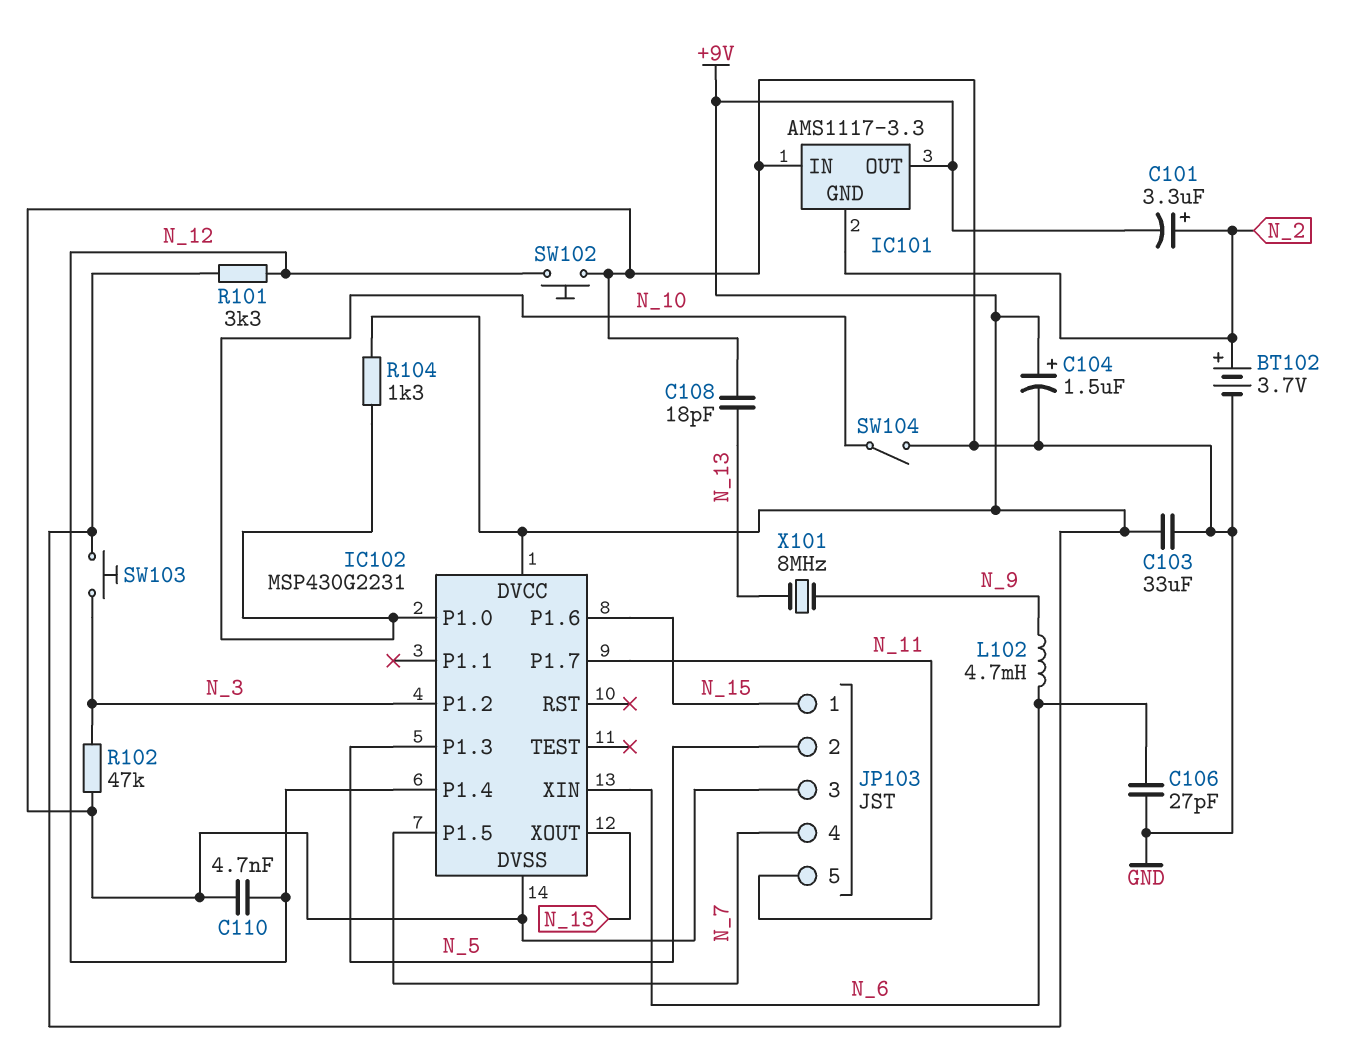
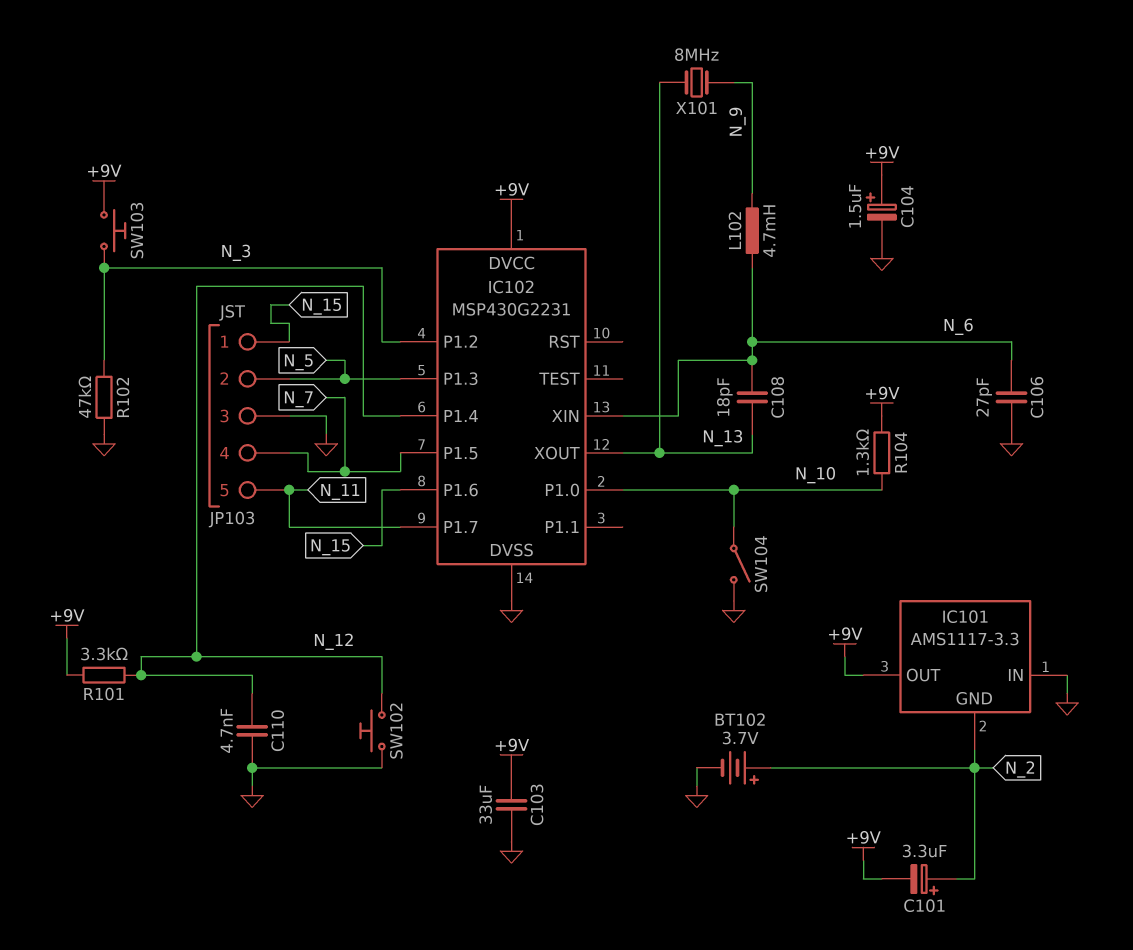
C108: 18pF (GND, N_13) -> 18pF (N_6, N_13)

